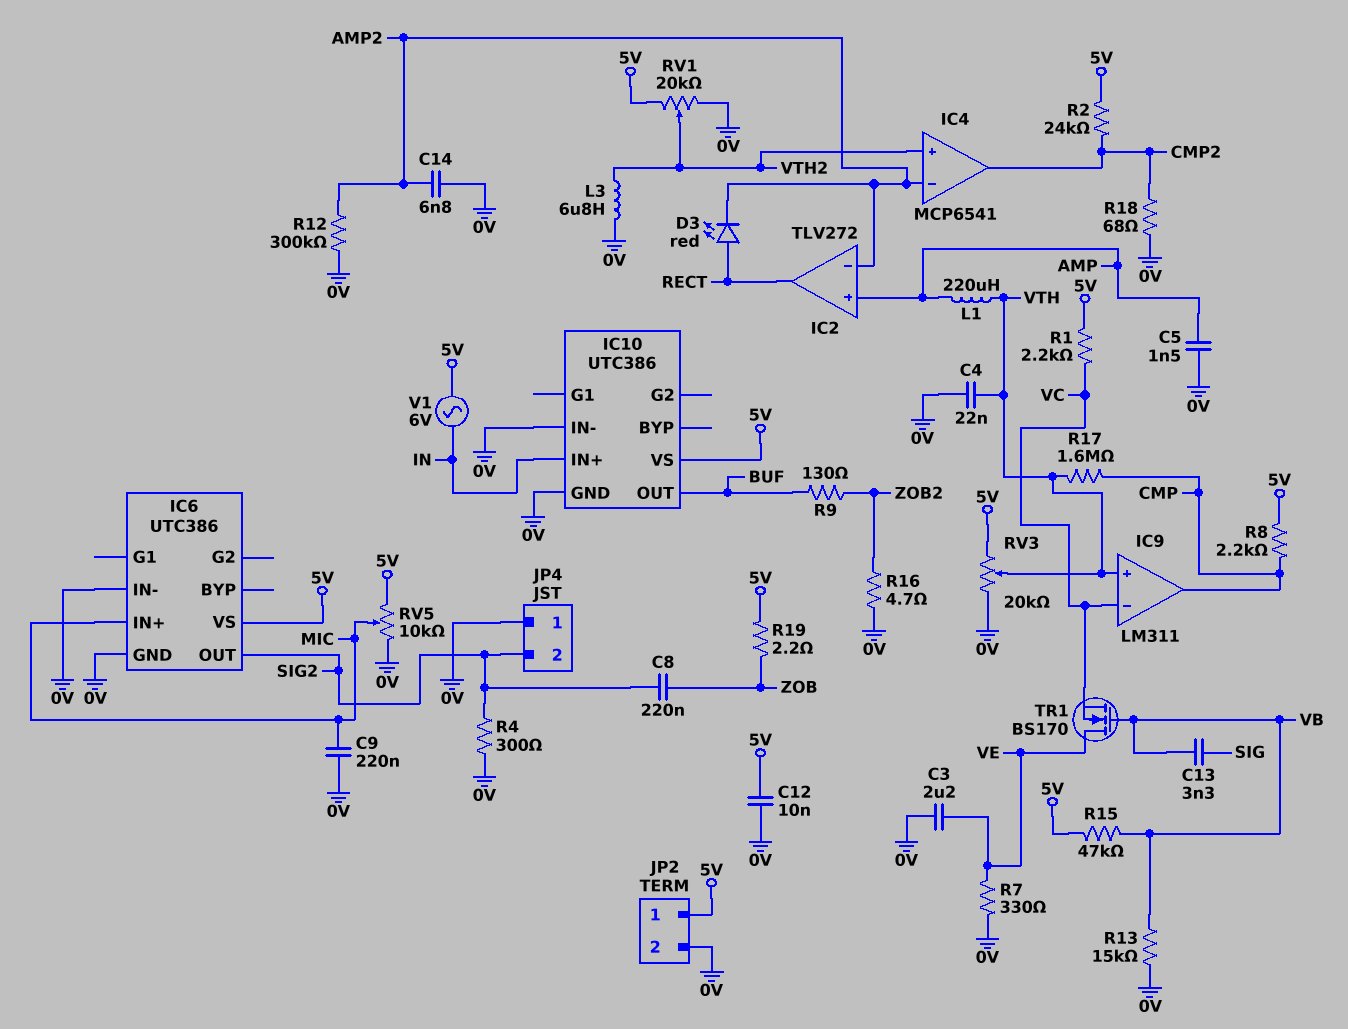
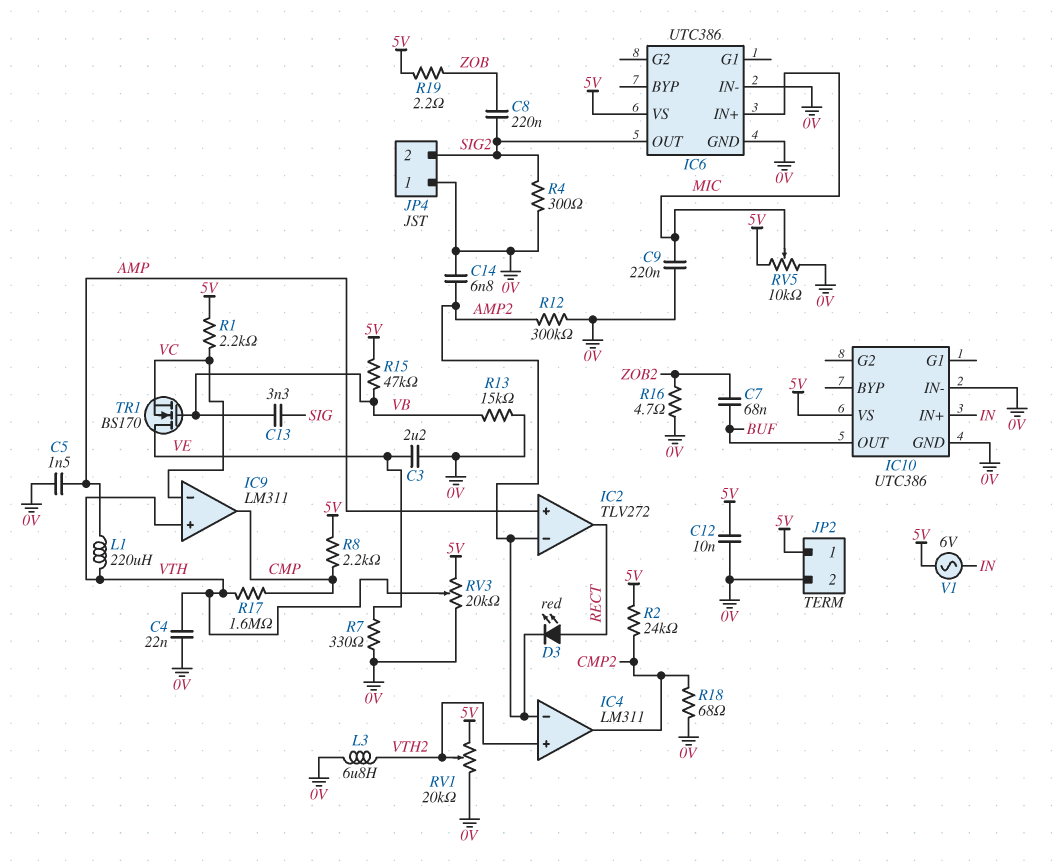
C7: none -> 68nF (BUF, ZOB2)
IC4: MCP6541 -> LM311
R9: 130 (BUF, ZOB2) -> none

